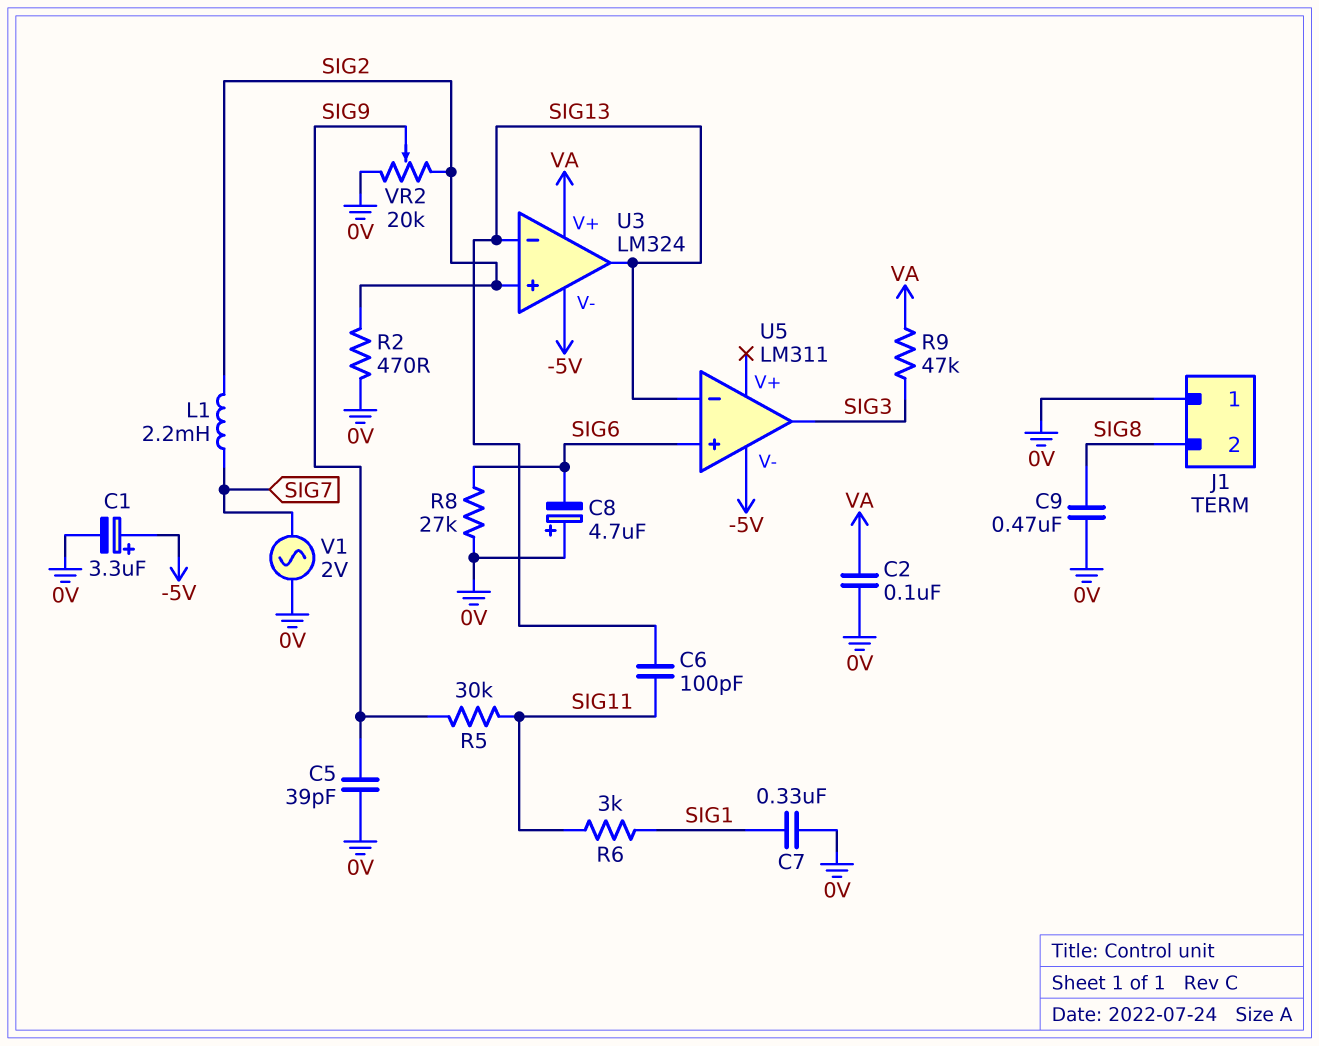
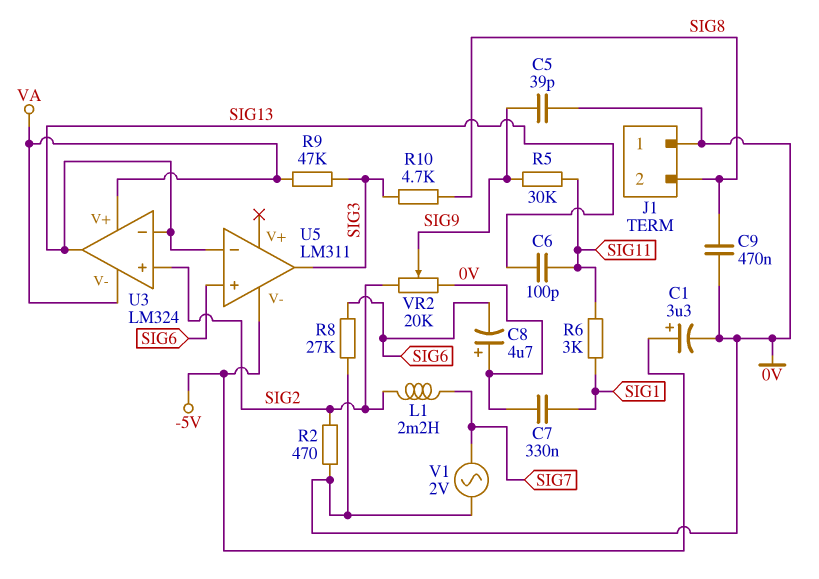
C2: 100nF (0V, VA) -> none
R10: none -> 4.7k (SIG3, SIG8)
U3 pin V-: -5V -> VA

